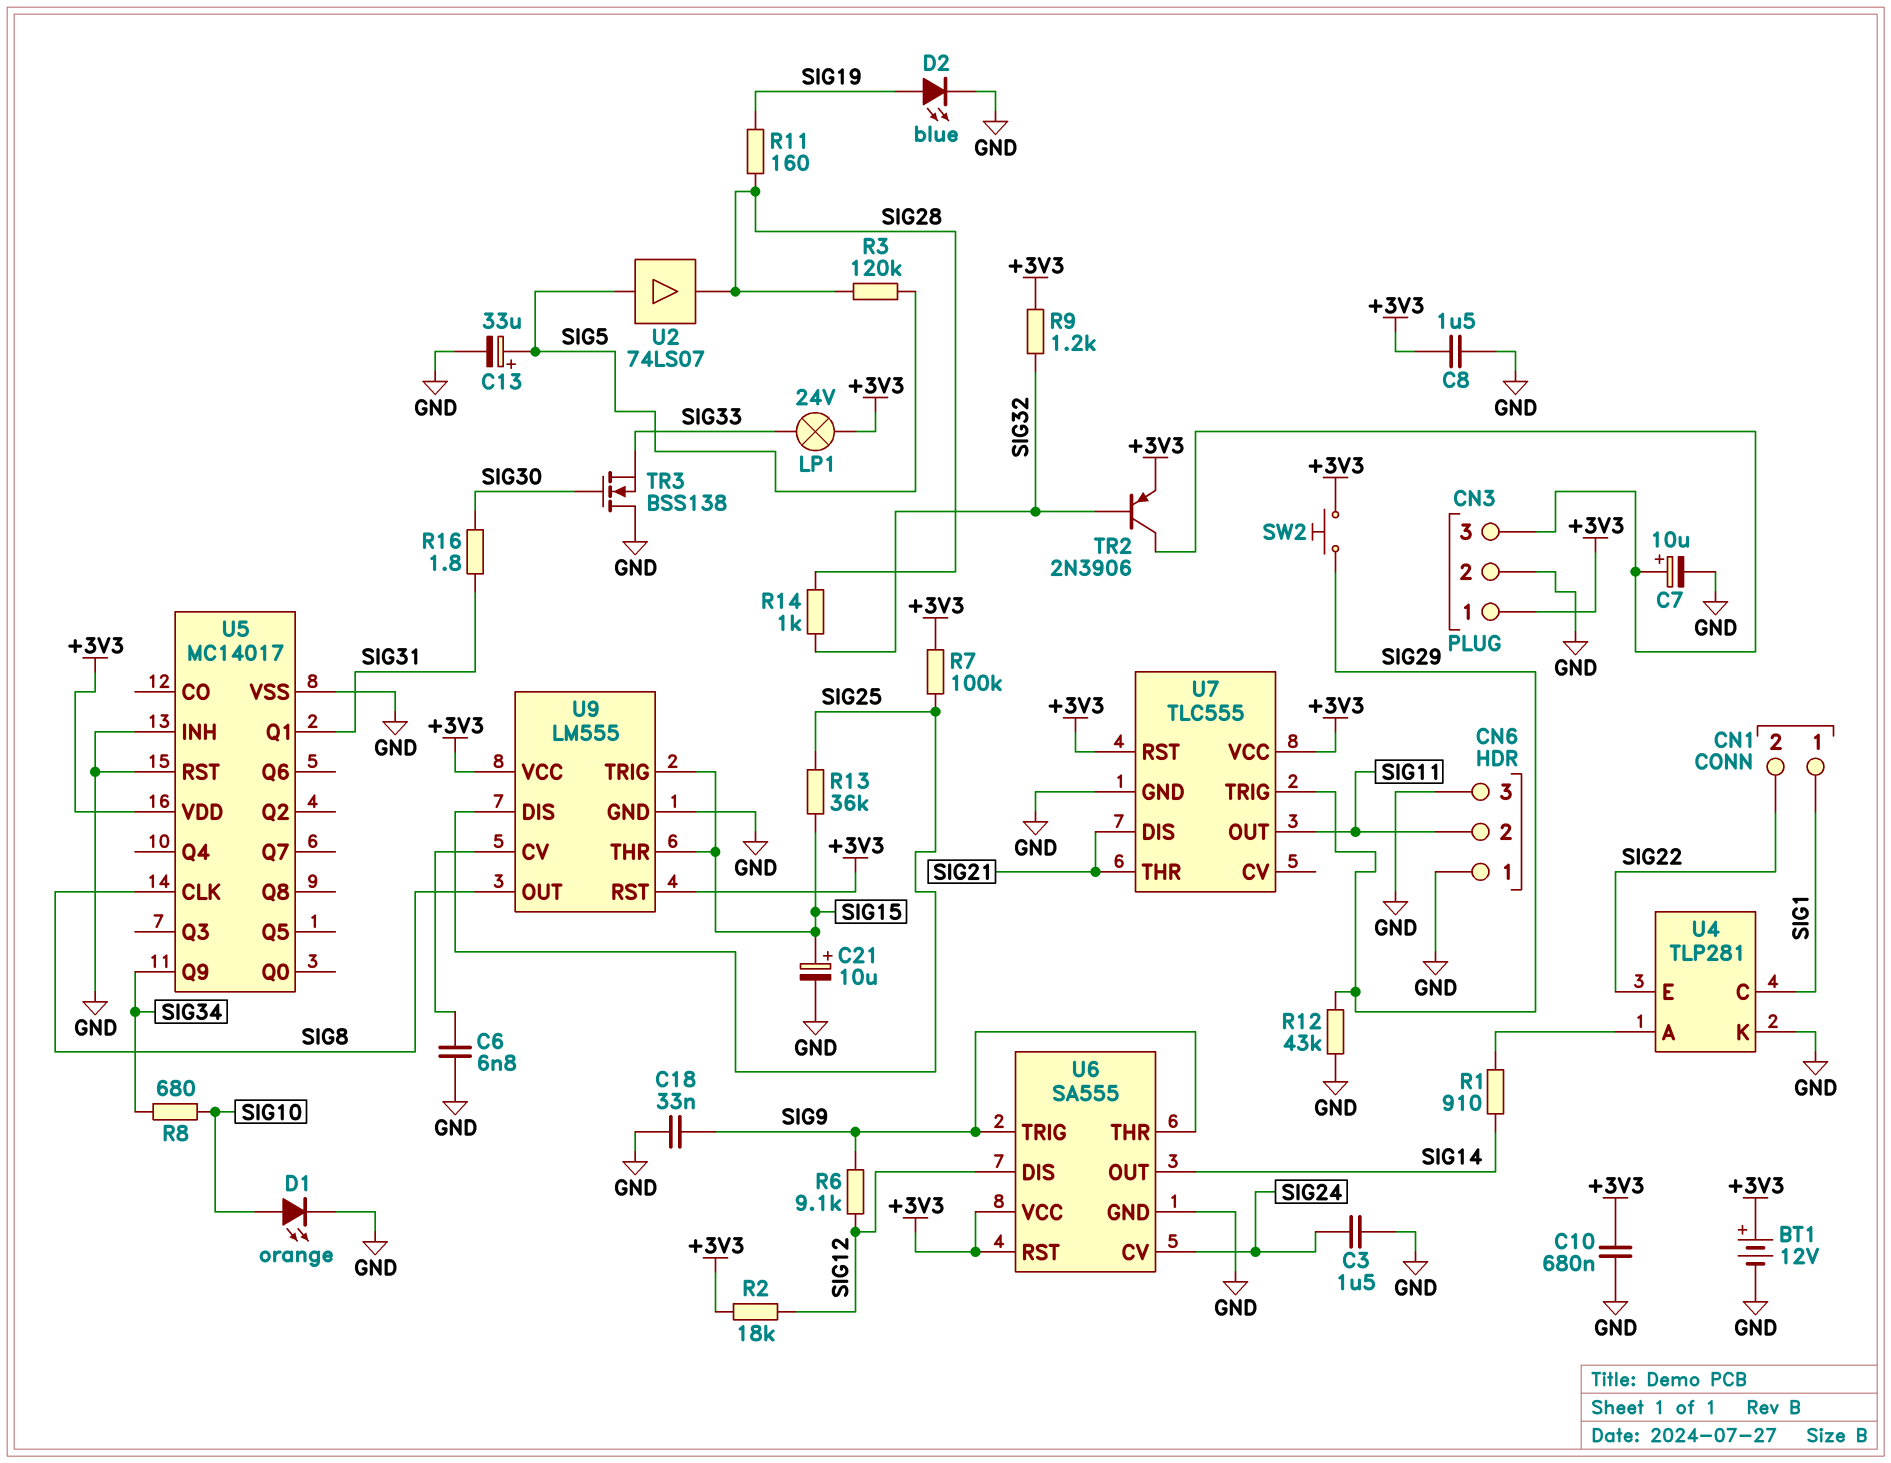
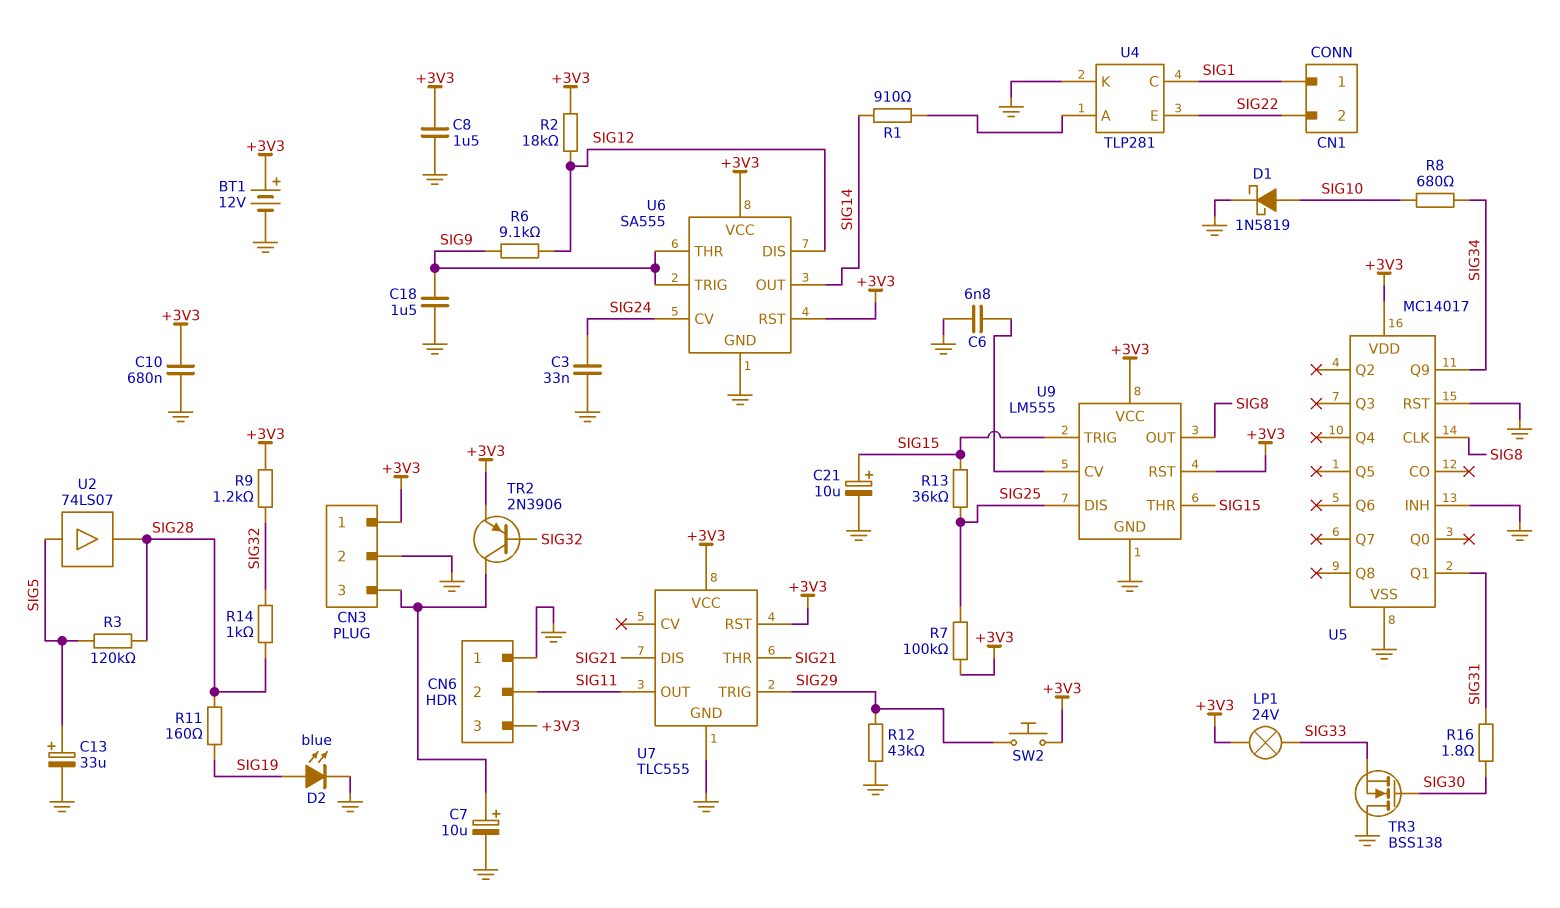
C3: 1.5uF (GND, SIG24) -> 33nF (GND, SIG24)
C18: 33nF (GND, SIG9) -> 1.5uF (GND, SIG9)
CN6 pin 3: GND -> +3V3
D1: LED orange (A SIG10, K GND) -> schottky 1N5819 (A SIG10, K GND)

